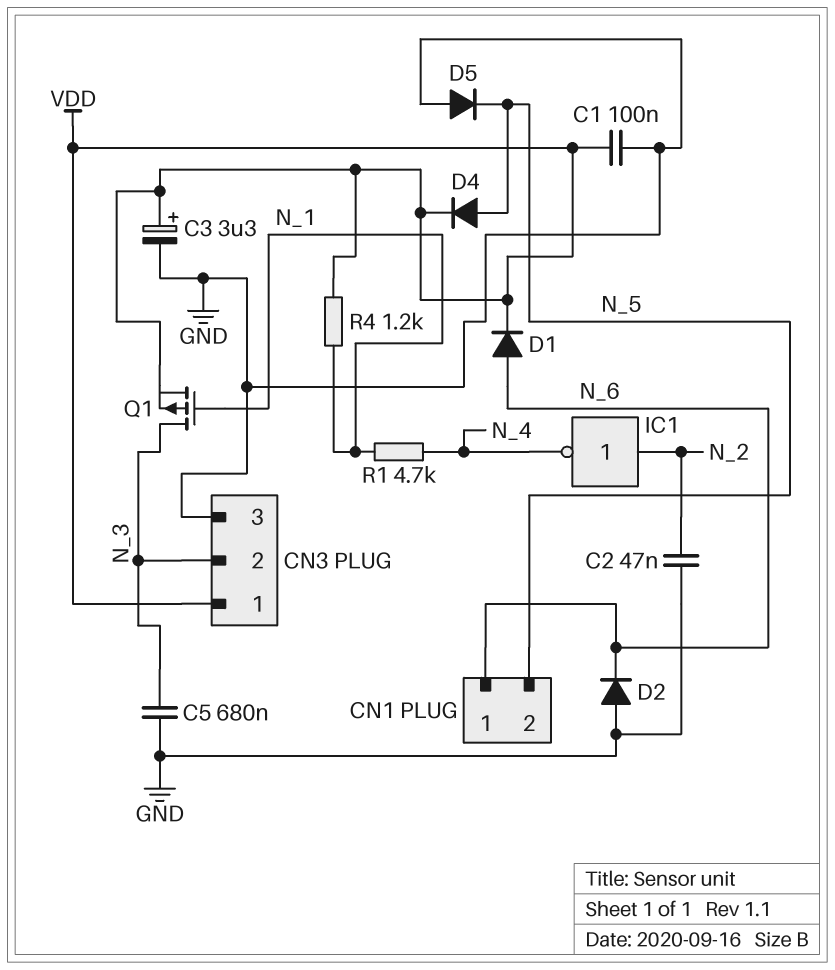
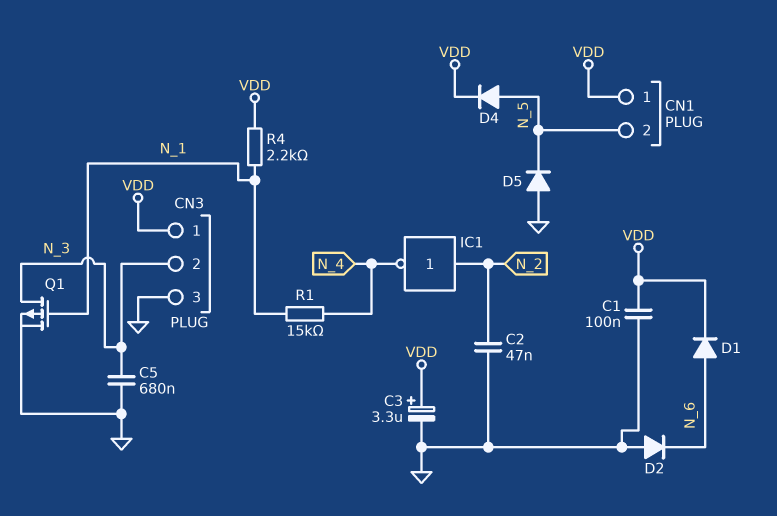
CN1 pin 1: N_6 -> VDD
Q1: PMOS (G N_1, D N_3, S VDD) -> PMOS (G N_1, D N_3, S GND)
R1: 4.7k (N_1, N_4) -> 15k (N_1, N_4)
R4: 1.2k (N_1, VDD) -> 2.2k (N_1, VDD)

